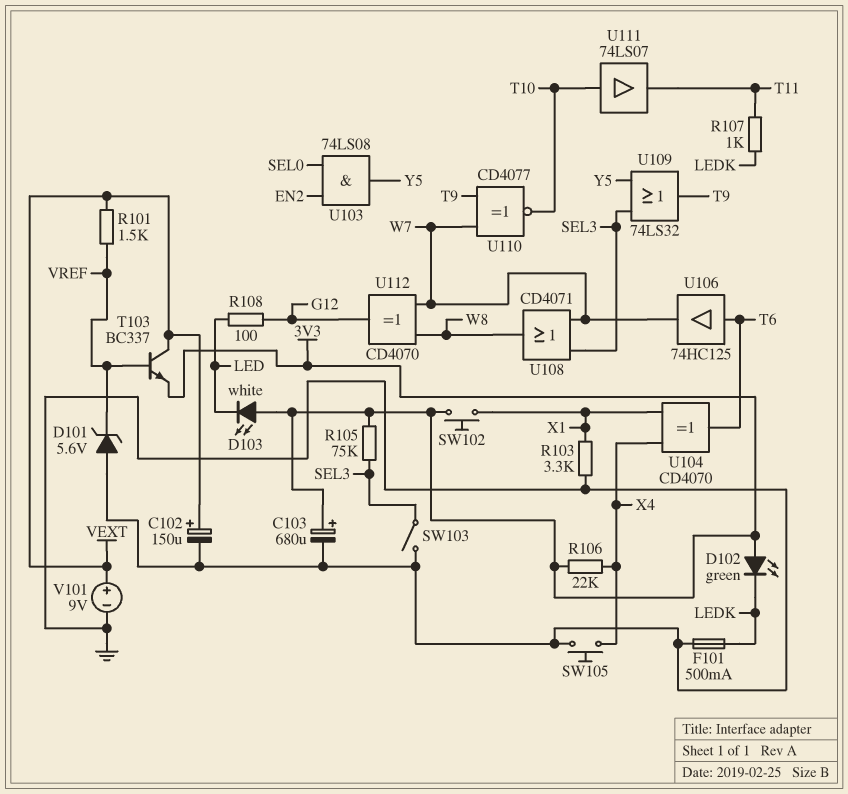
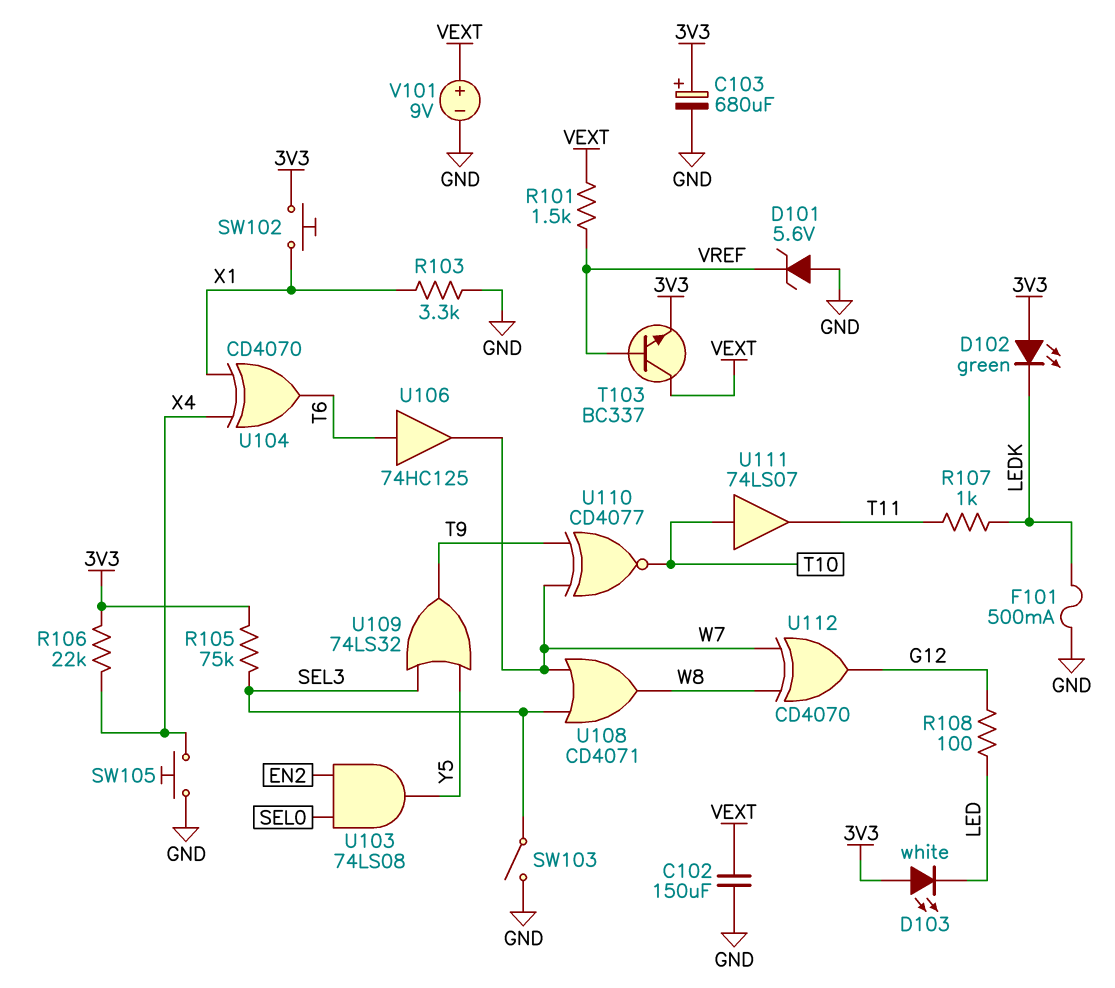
C102: 150uF (plus VEXT, minus GND) -> 150uF (GND, VEXT)

